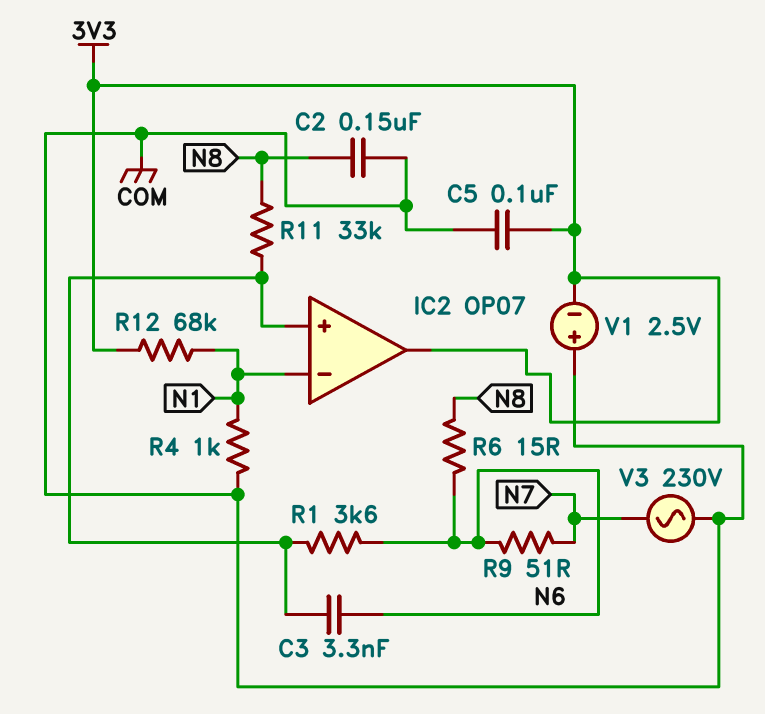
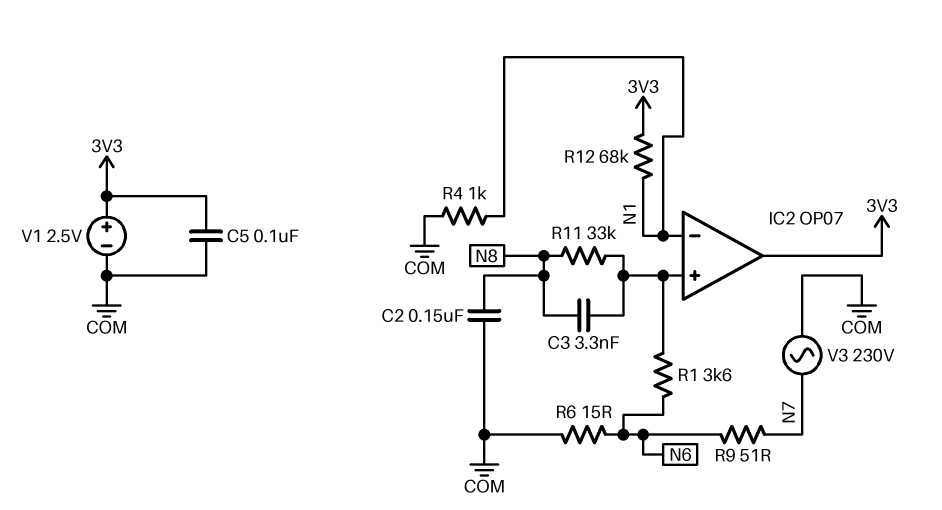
C3: 3.3nF (IC2/in+, N6) -> 3.3nF (IC2/in+, N8)
R6: 15 (N6, N8) -> 15 (COM, N6)
V1: 2.5V (plus COM, minus 3V3) -> 2.5V (plus 3V3, minus COM)

